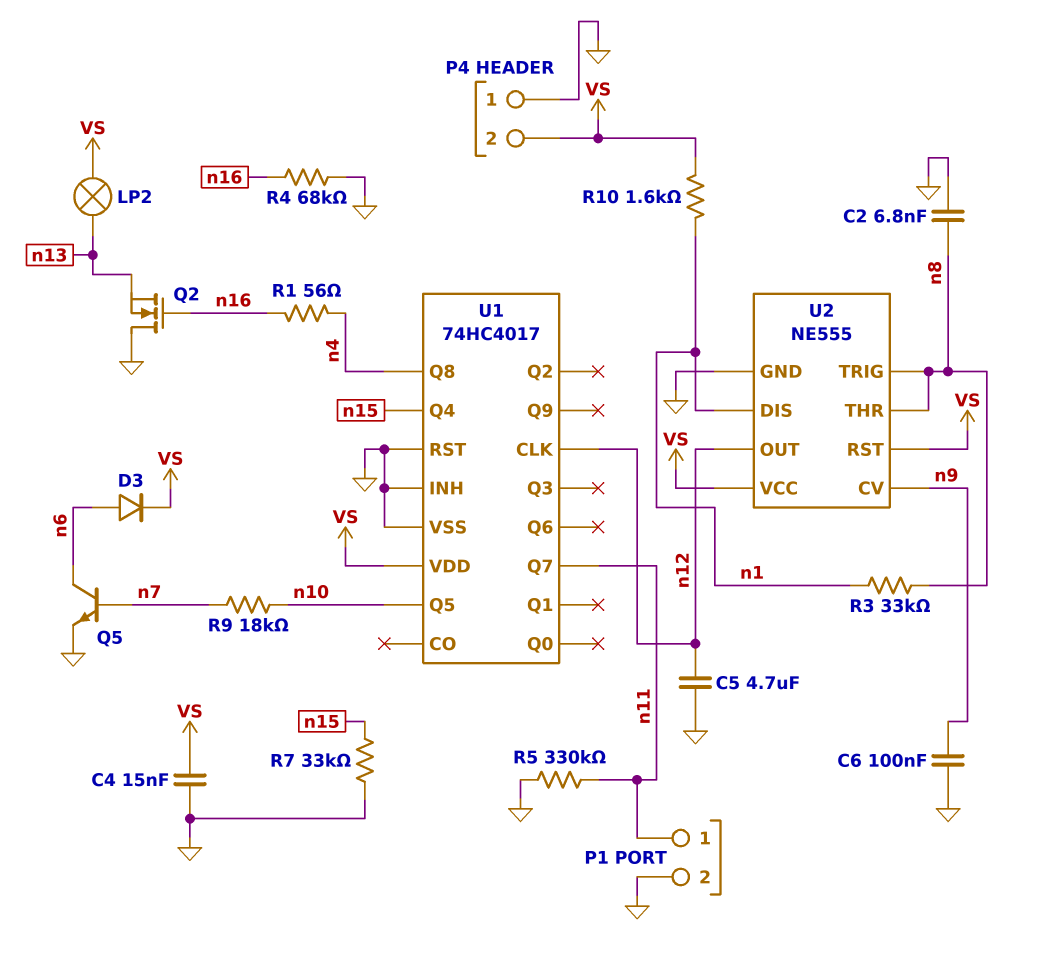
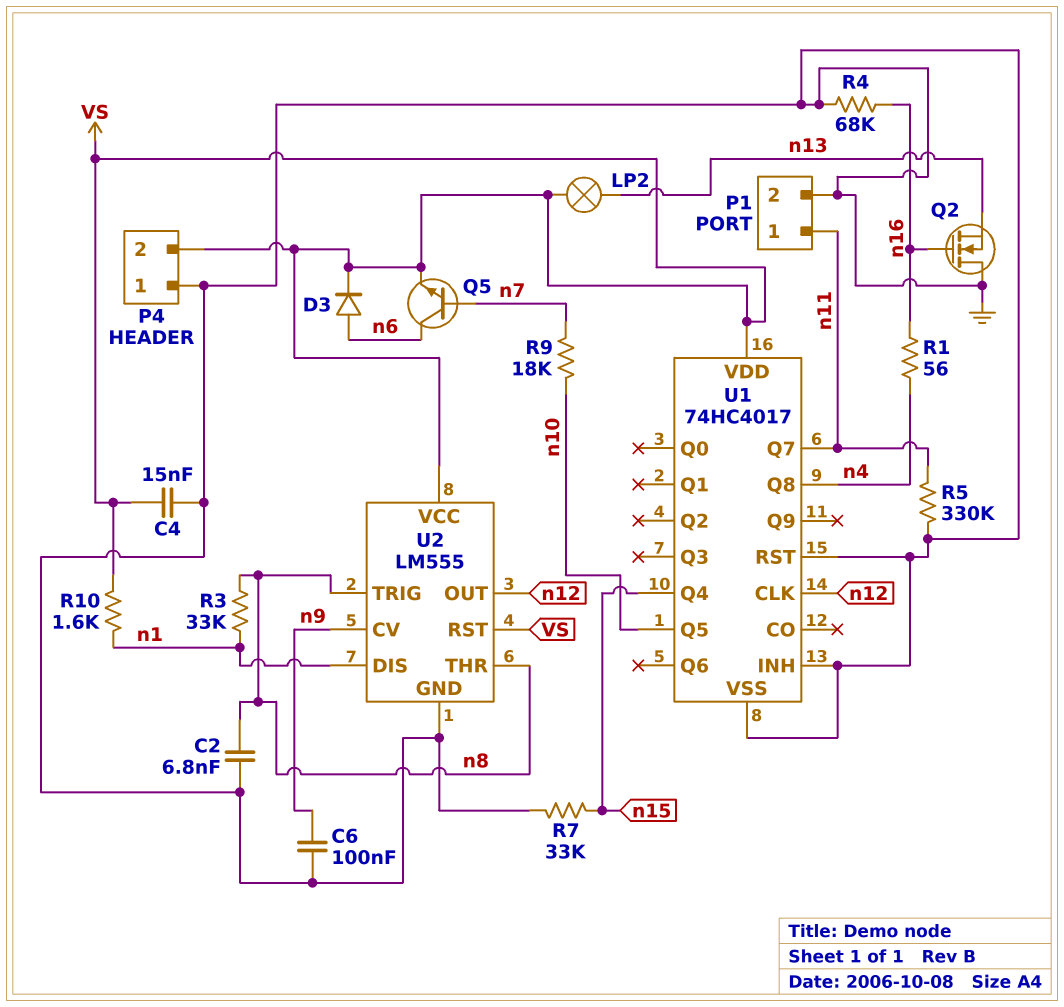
C5: 4.7uF (GND, n12) -> none
Q5: NPN (B n7, C n6, E GND) -> NPN (B n7, C n6, E VS)
U2: NE555 -> LM555

